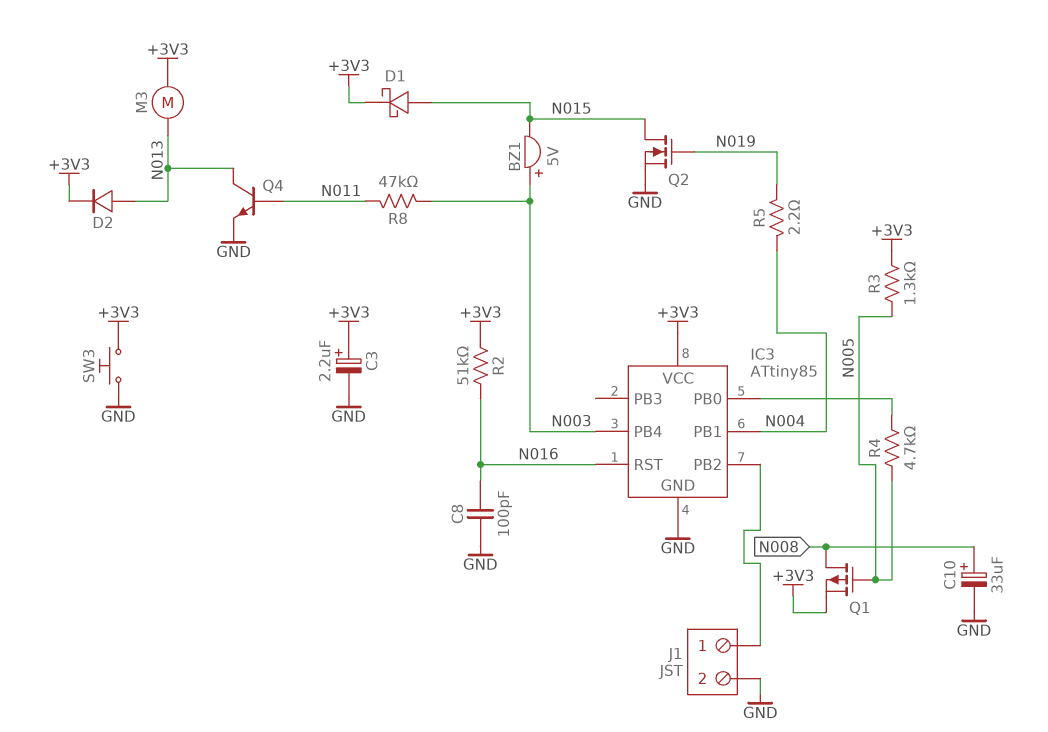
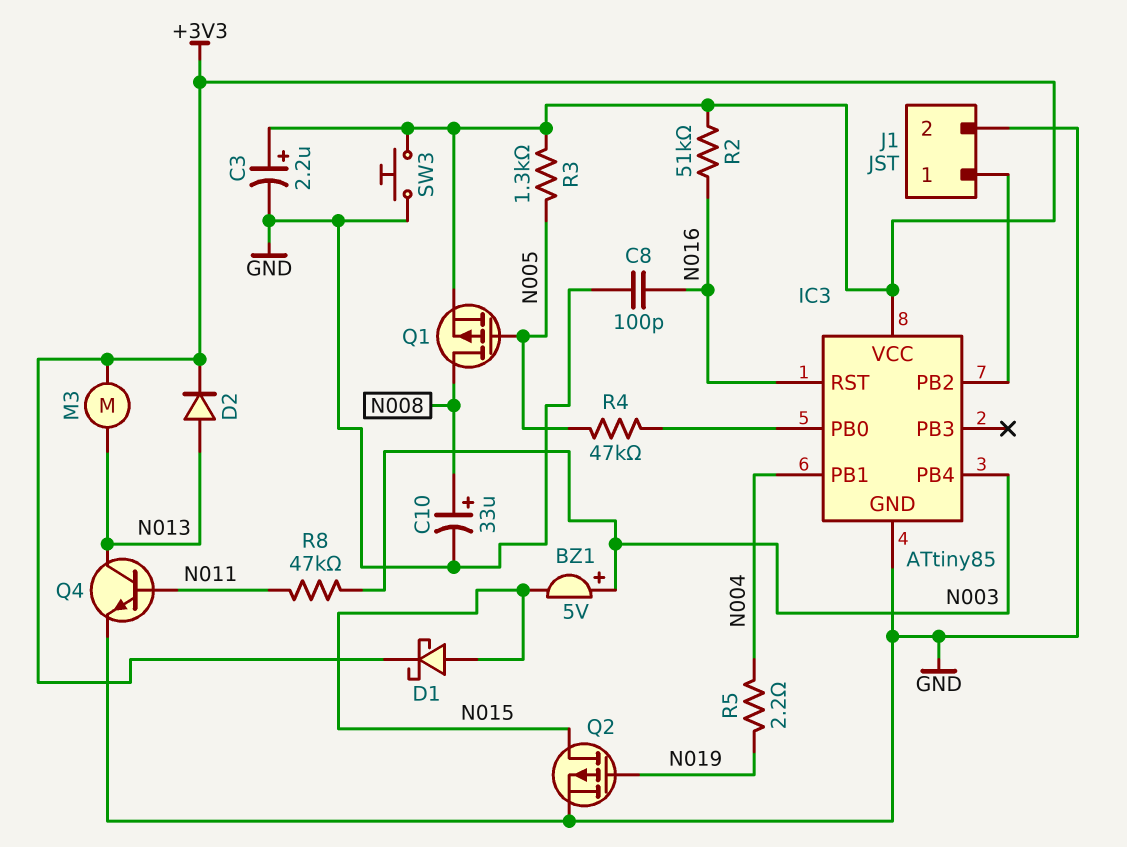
Q2: NMOS (G N019, D N015, S GND) -> PMOS (G N019, D N015, S GND)
R4: 4.7k (IC3/PB0, N005) -> 47k (IC3/PB0, N005)

